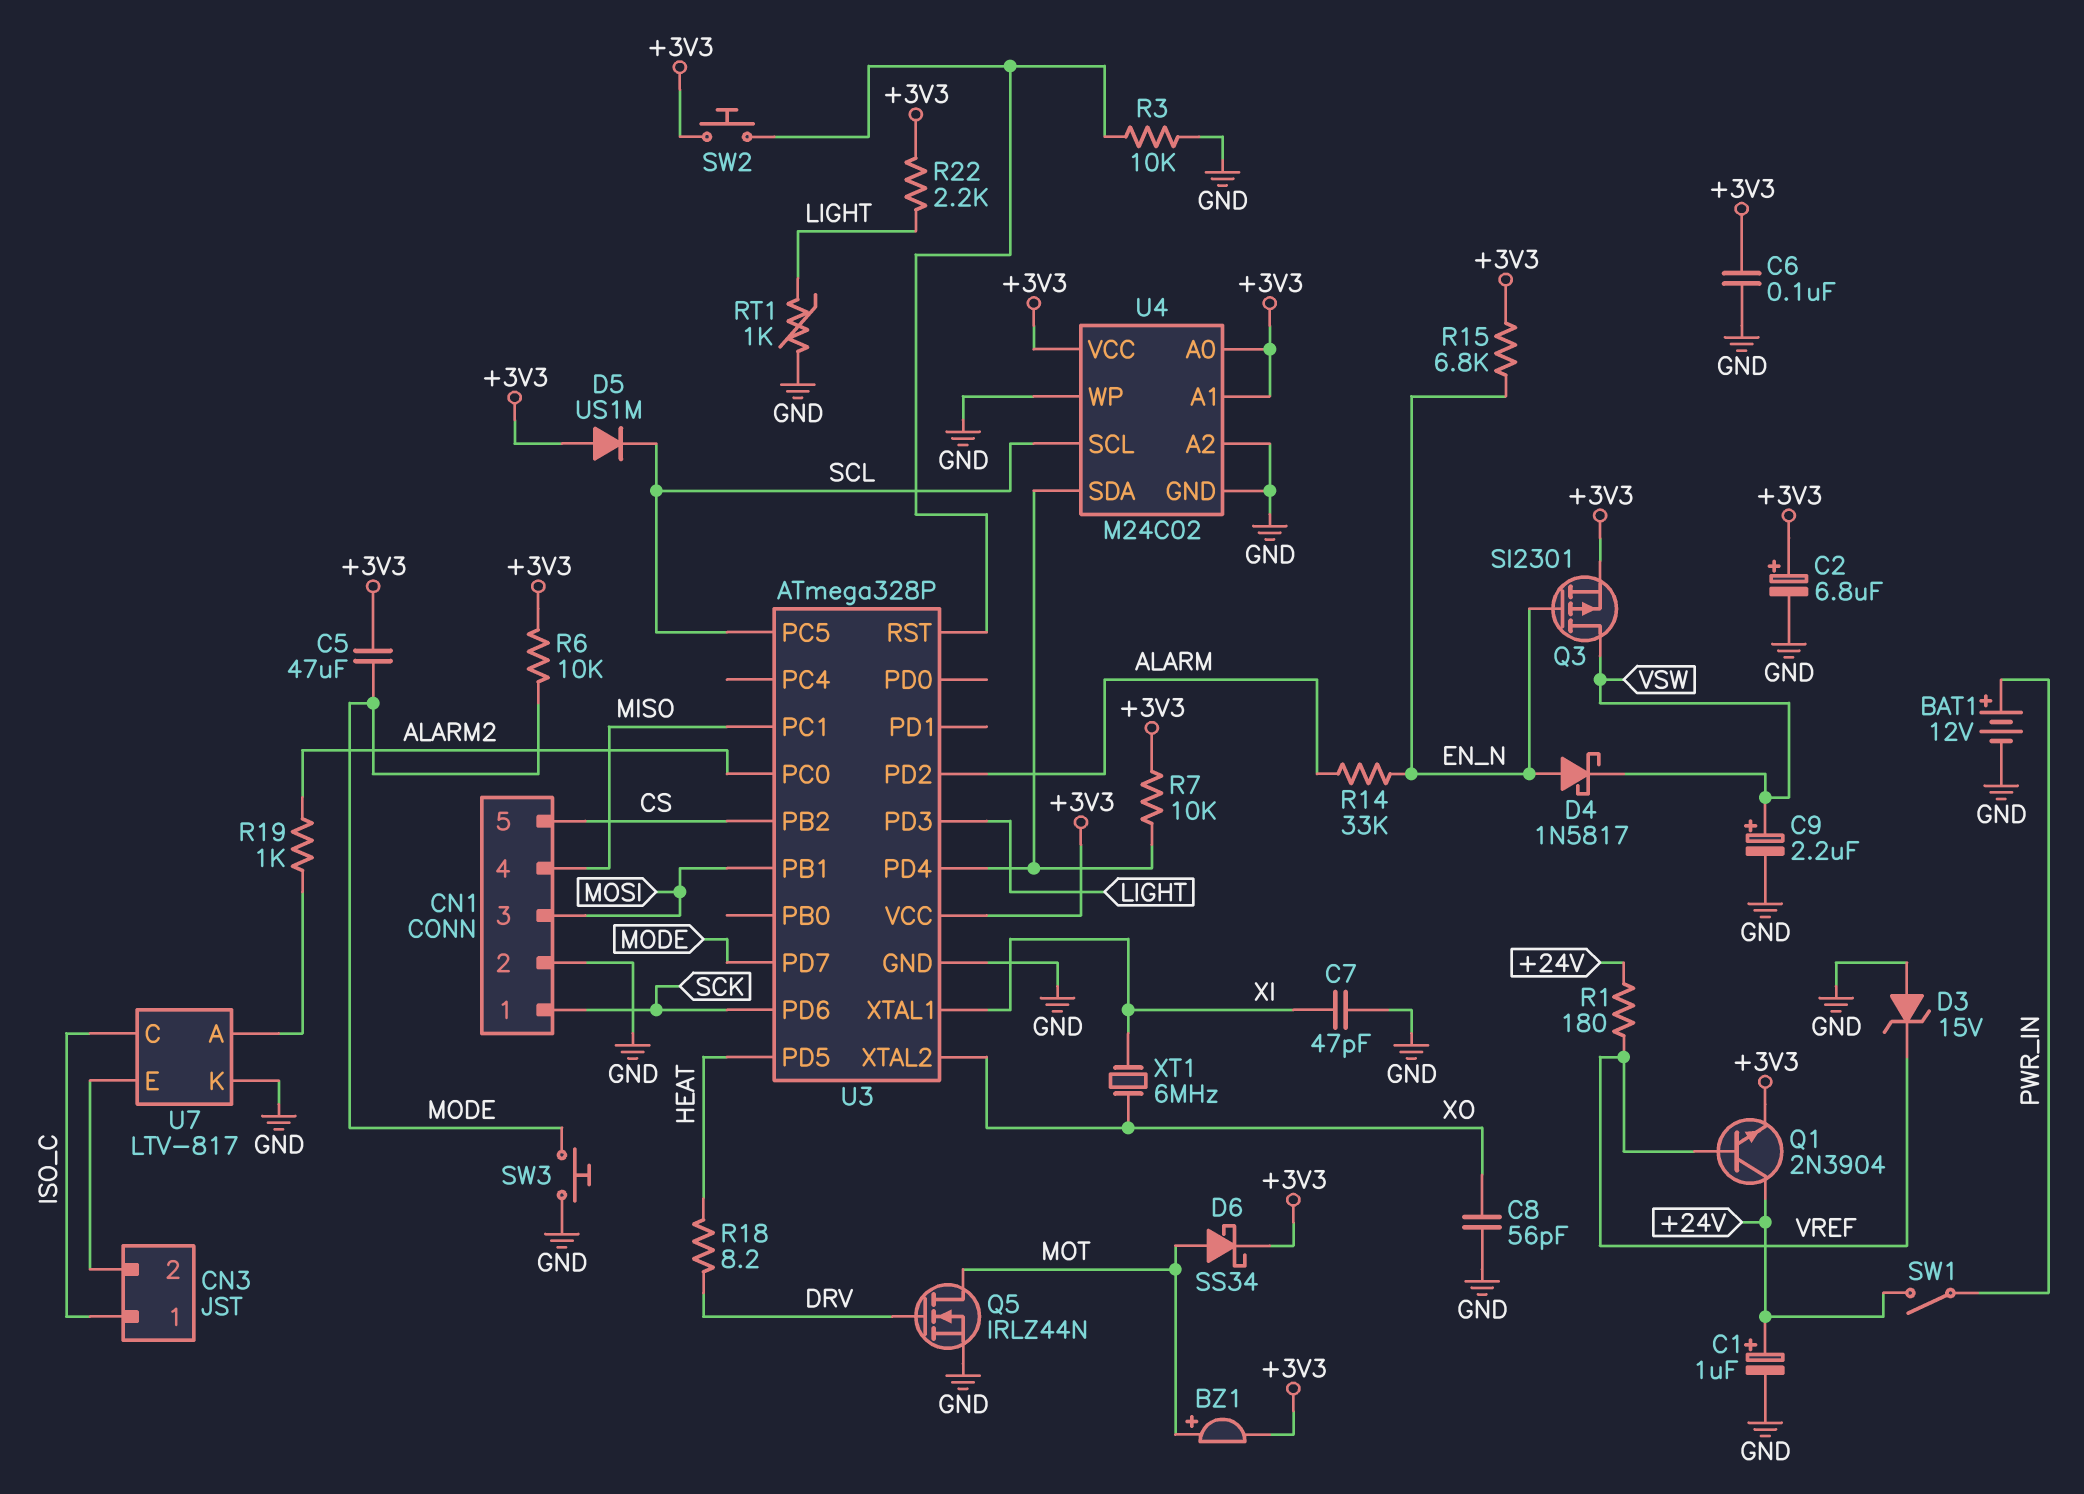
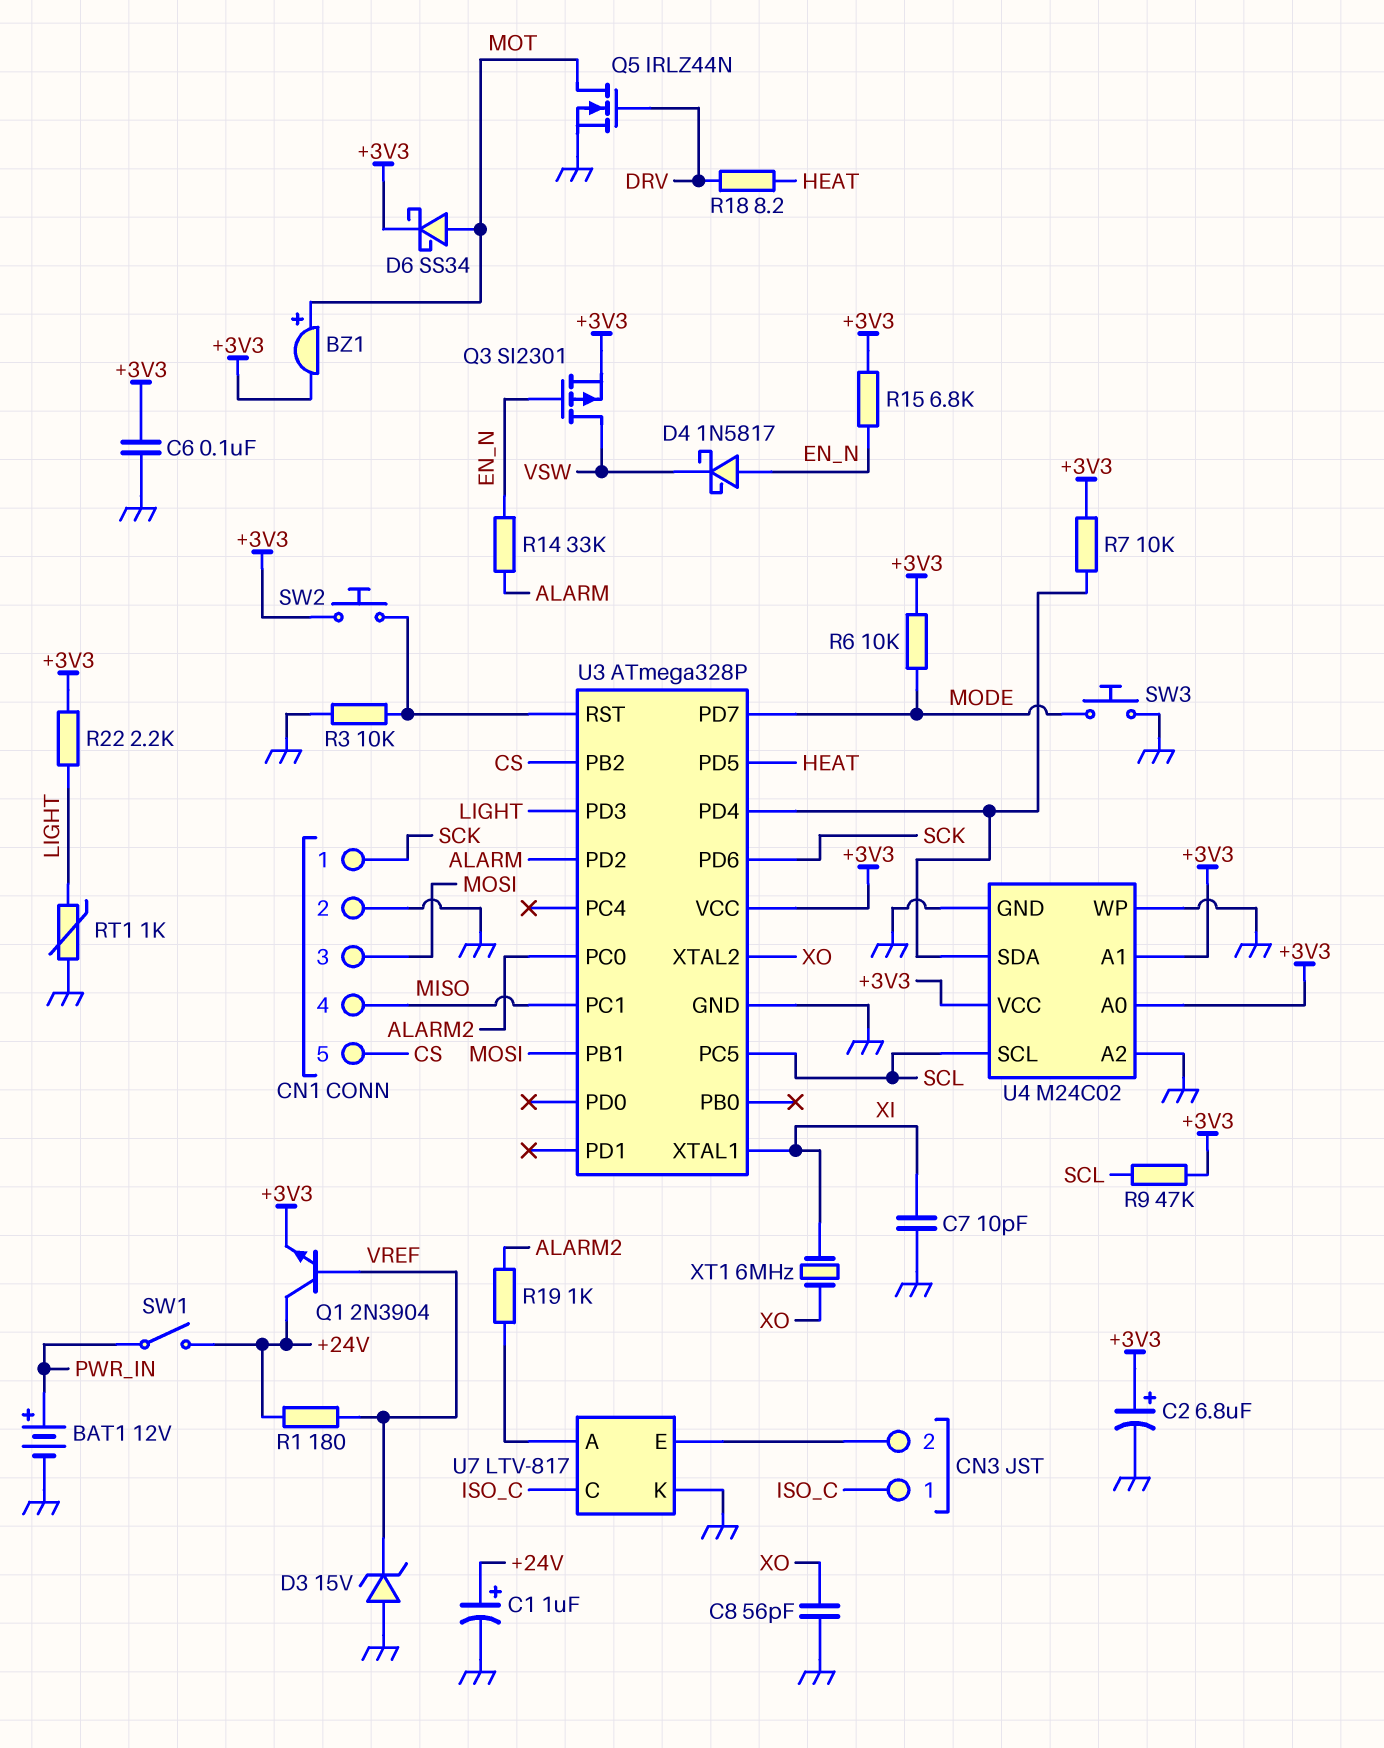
C5: 47uF (+3V3, MODE) -> none
C7: 47pF (GND, XI) -> 10pF (GND, XI)
C9: 2.2uF (plus VSW, minus GND) -> none
D5: diode US1M (A +3V3, K SCL) -> none
R9: none -> 47k (+3V3, SCL)

